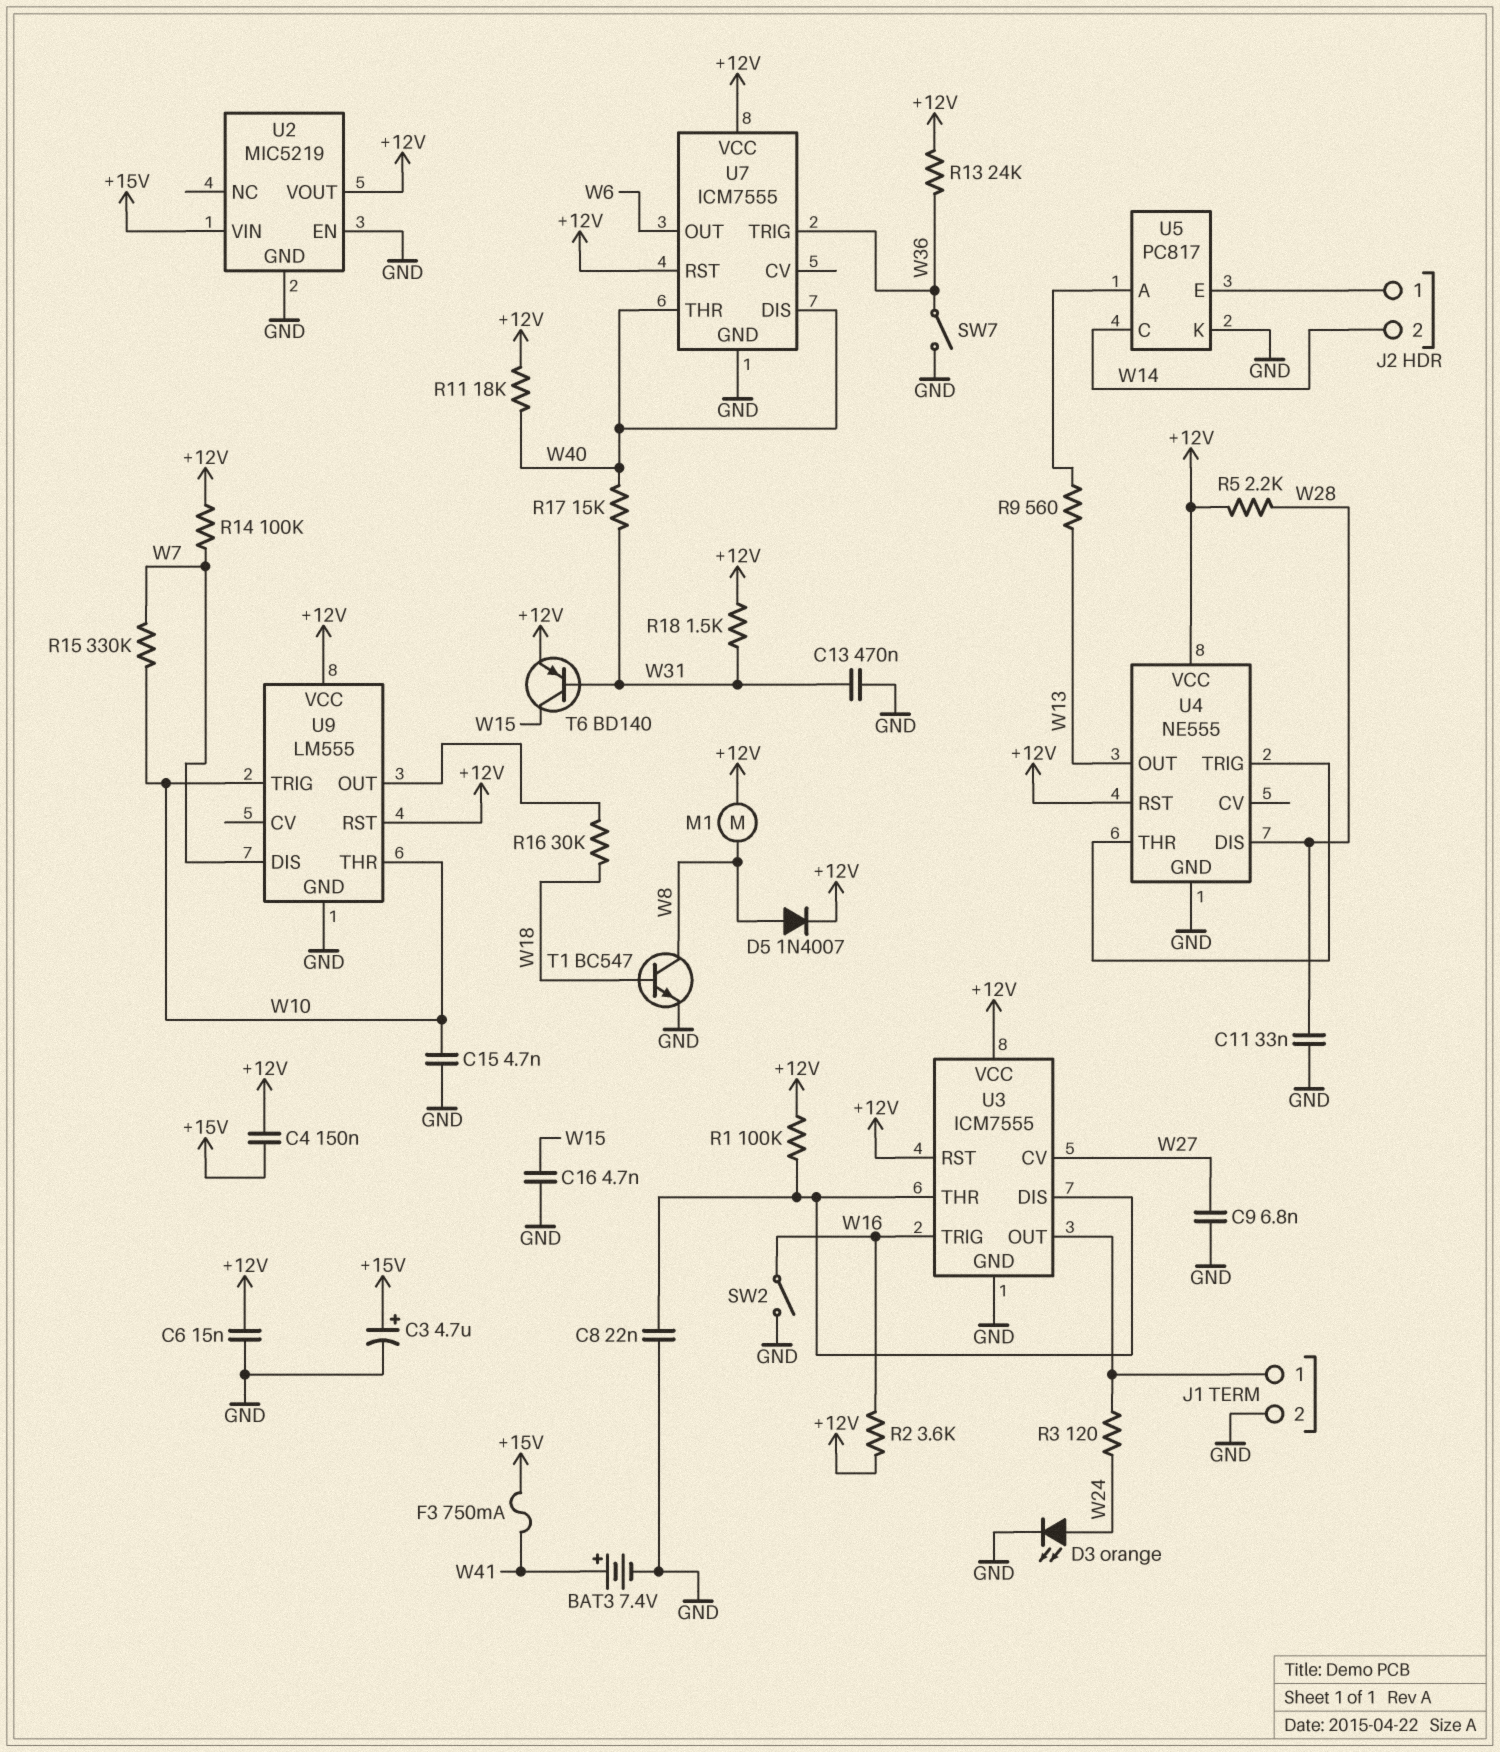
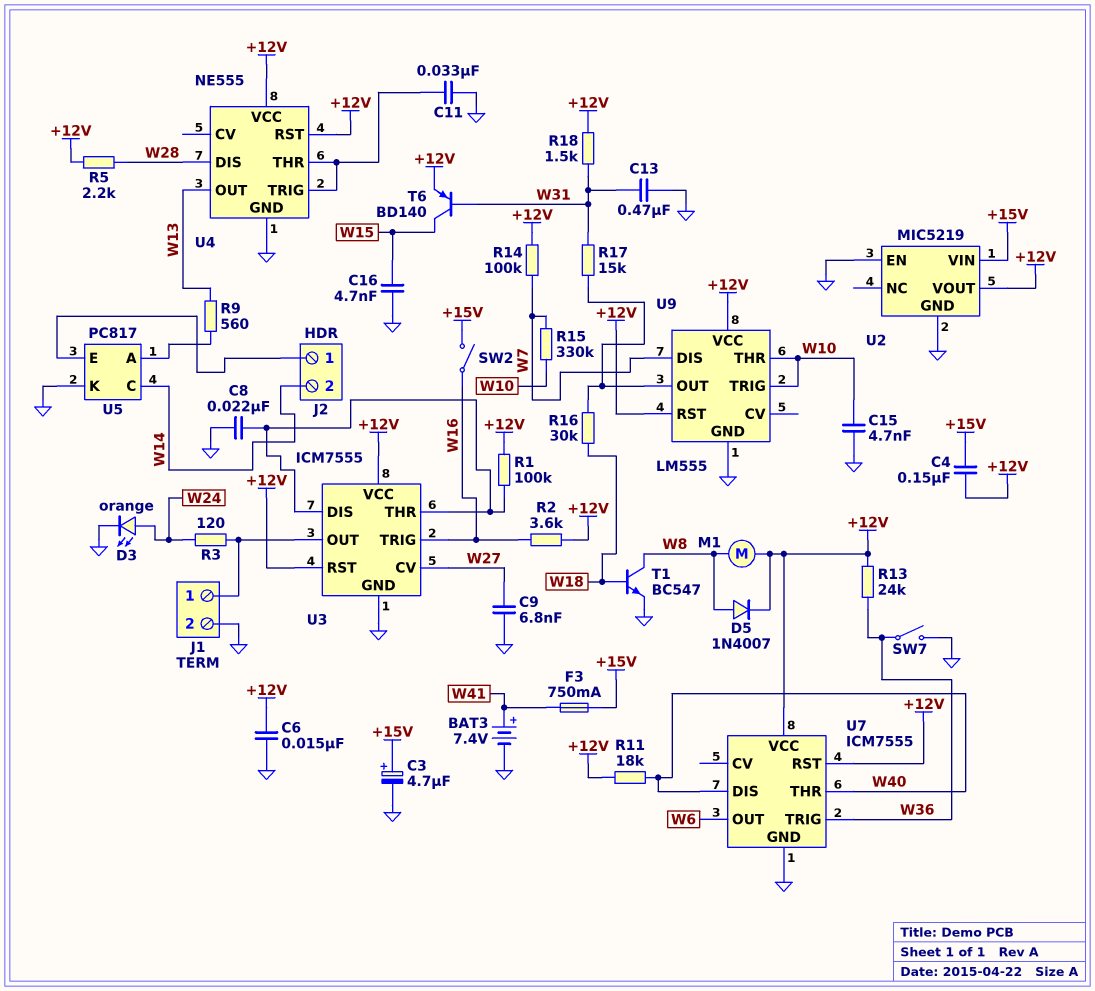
C11: 33nF (GND, W28) -> 33nF (GND, U4/THR)
R17: 15k (W31, W40) -> 15k (U9/OUT, W31)
SW2: switch (GND, W16) -> switch (+15V, W16)

